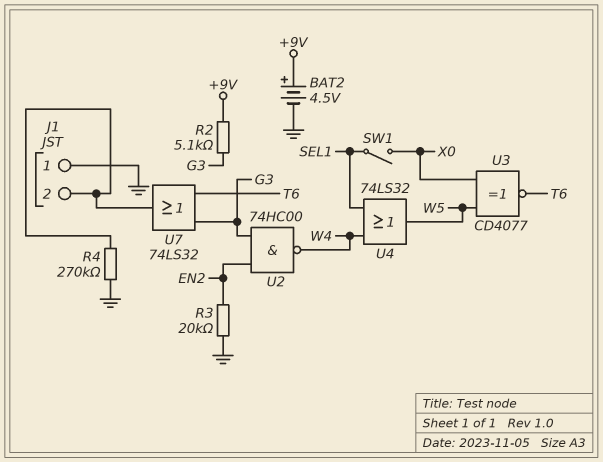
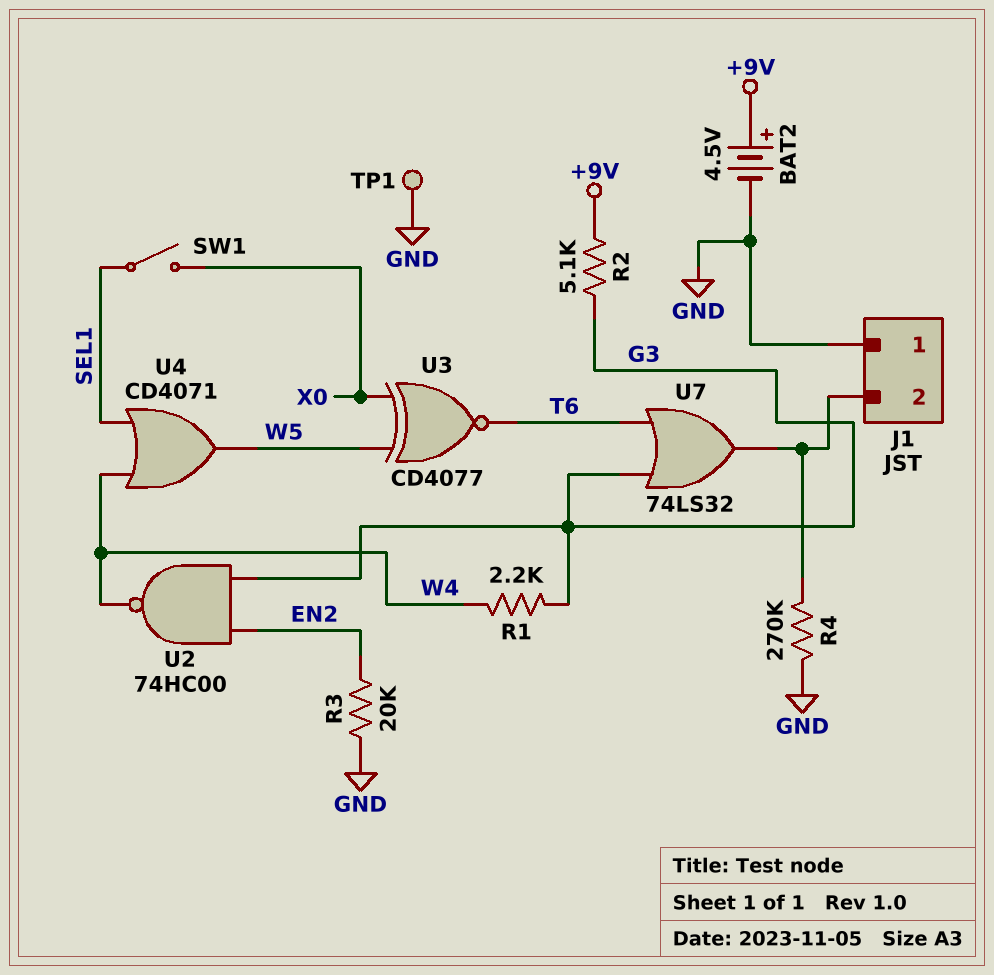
R1: none -> 2.2k (G3, W4)
TP1: none -> test point (GND)
U4: OR 74LS32 (in SEL1, in W4, out W5) -> OR CD4071 (in SEL1, in W4, out W5)

